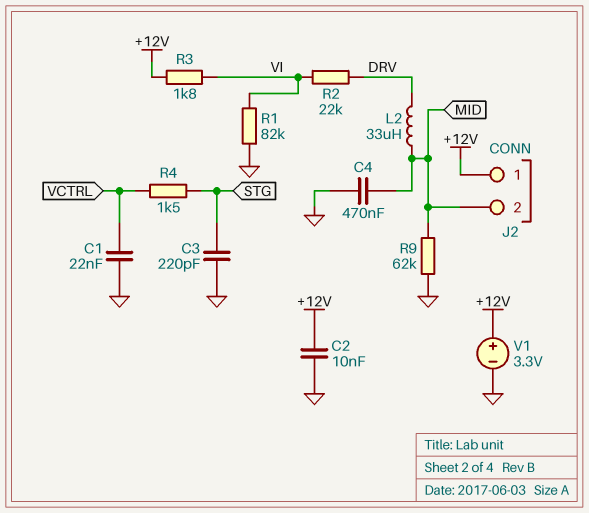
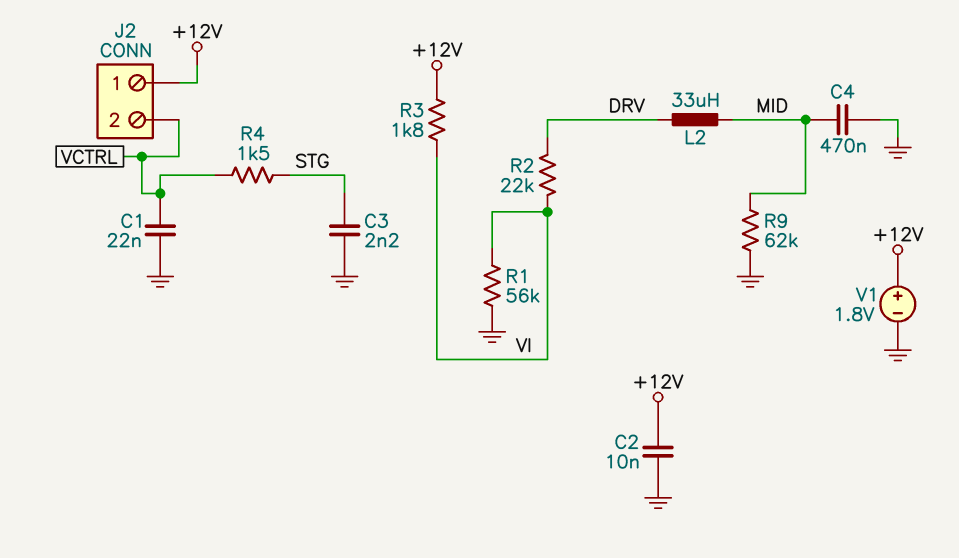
C3: 220pF (GND, STG) -> 2.2nF (GND, STG)
J2 pin 2: MID -> VCTRL
R1: 82k (GND, VI) -> 56k (GND, VI)
V1: 3.3V (plus +12V, minus GND) -> 1.8V (plus +12V, minus GND)

